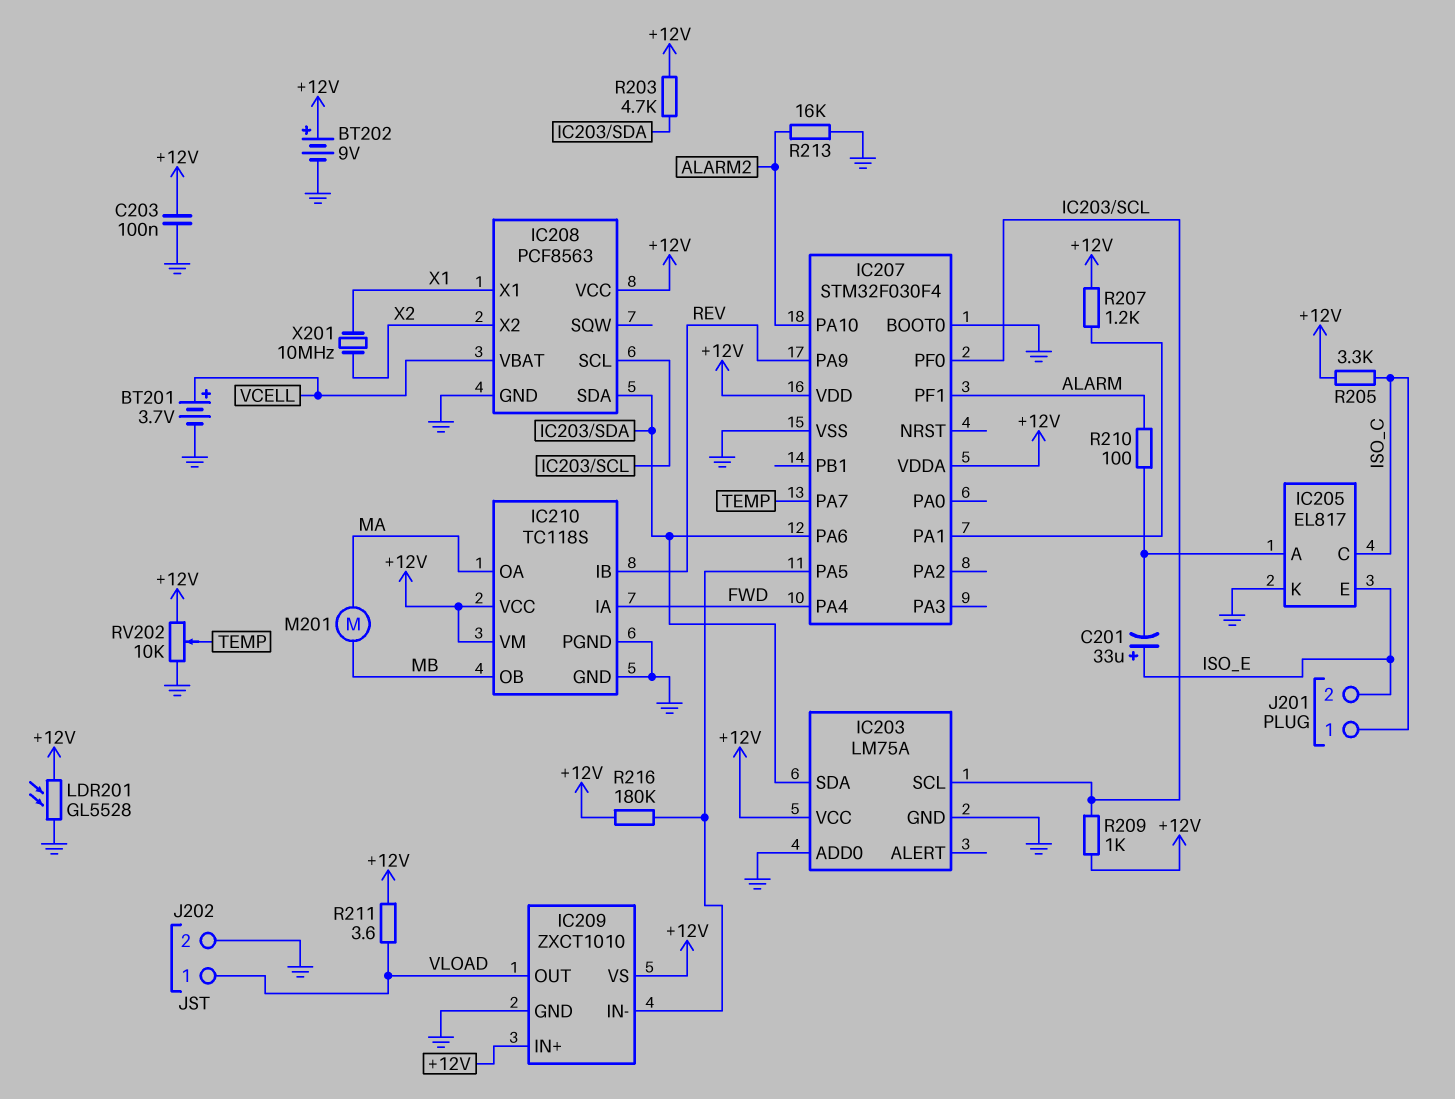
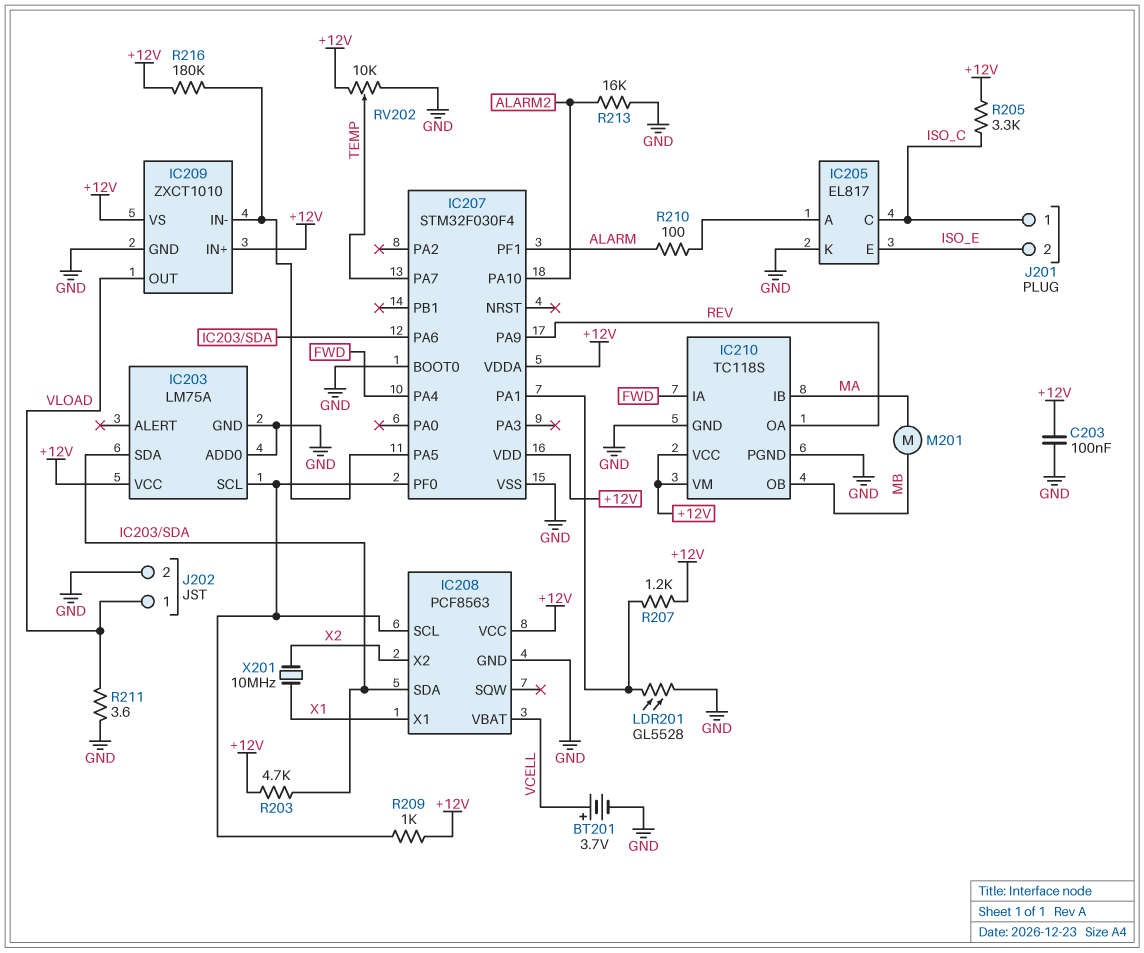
BT202: 9V (plus +12V, minus GND) -> none
C201: 33uF (plus ISO_E, minus IC205/A) -> none
IC210 pin IB: REV -> MA
IC210 pin OA: MA -> REV
LDR201: GL5528 (+12V, GND) -> GL5528 (GND, IC207/PA1)
R211: 3.6 (+12V, VLOAD) -> 3.6 (GND, VLOAD)

